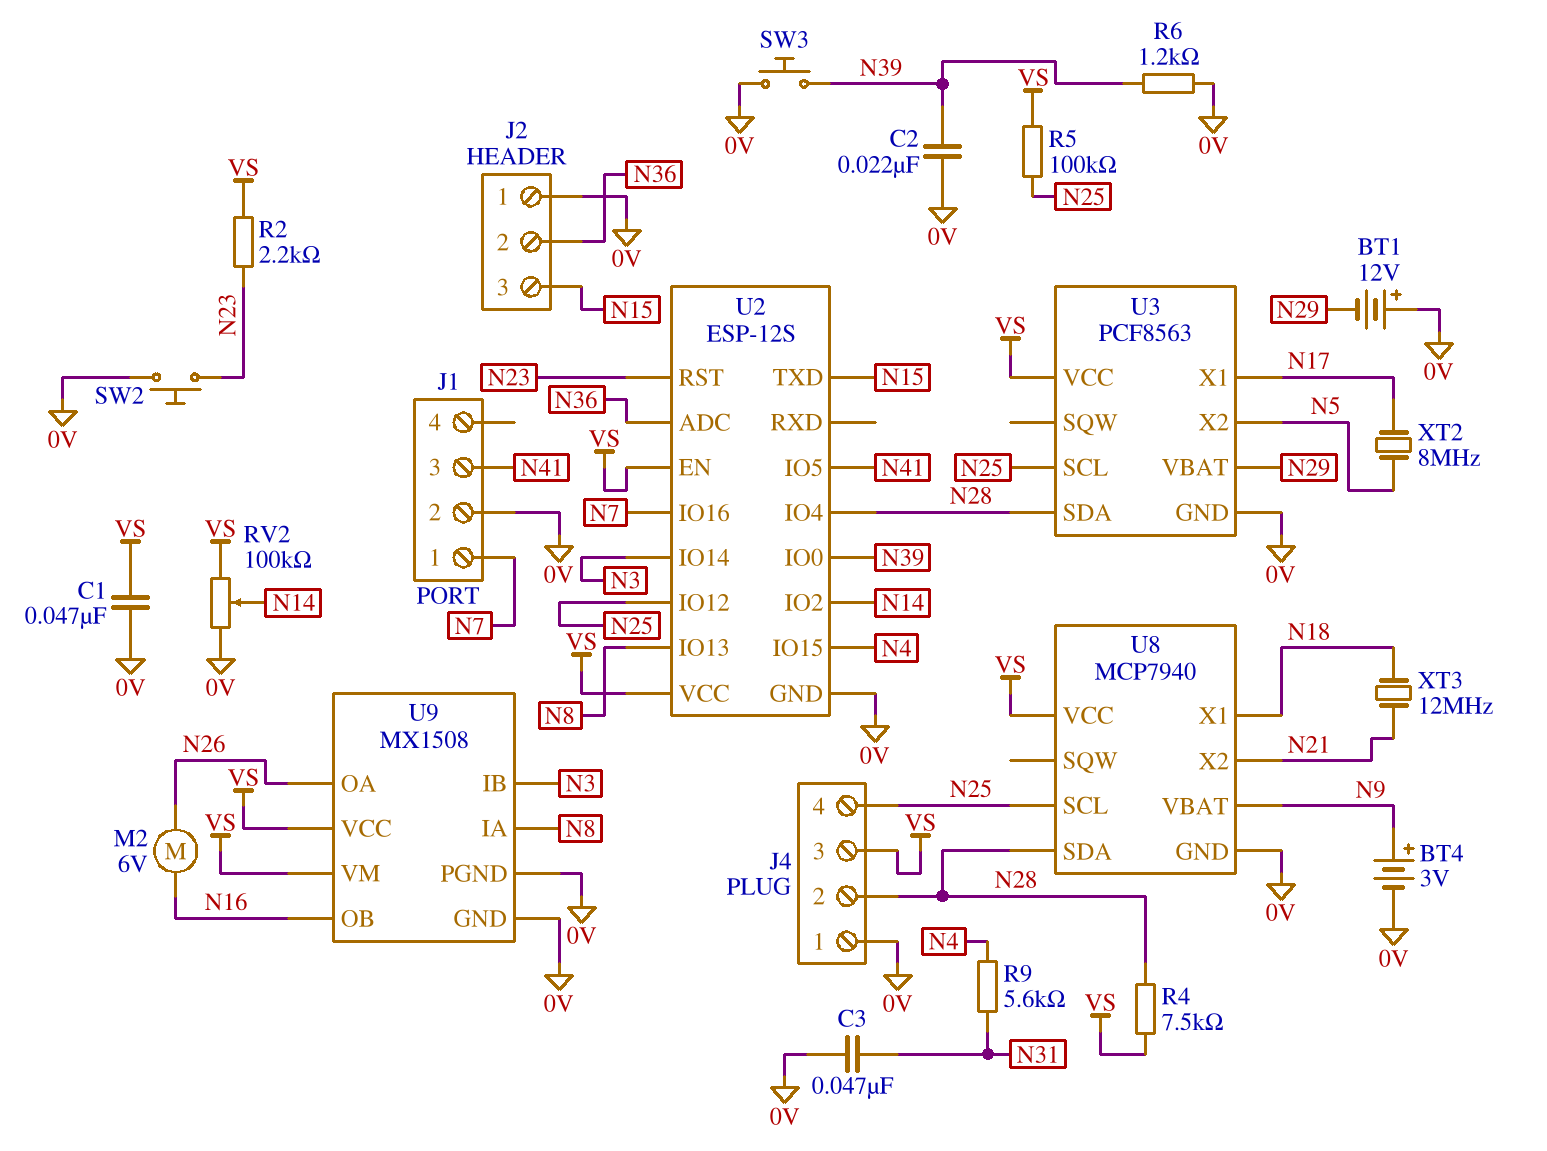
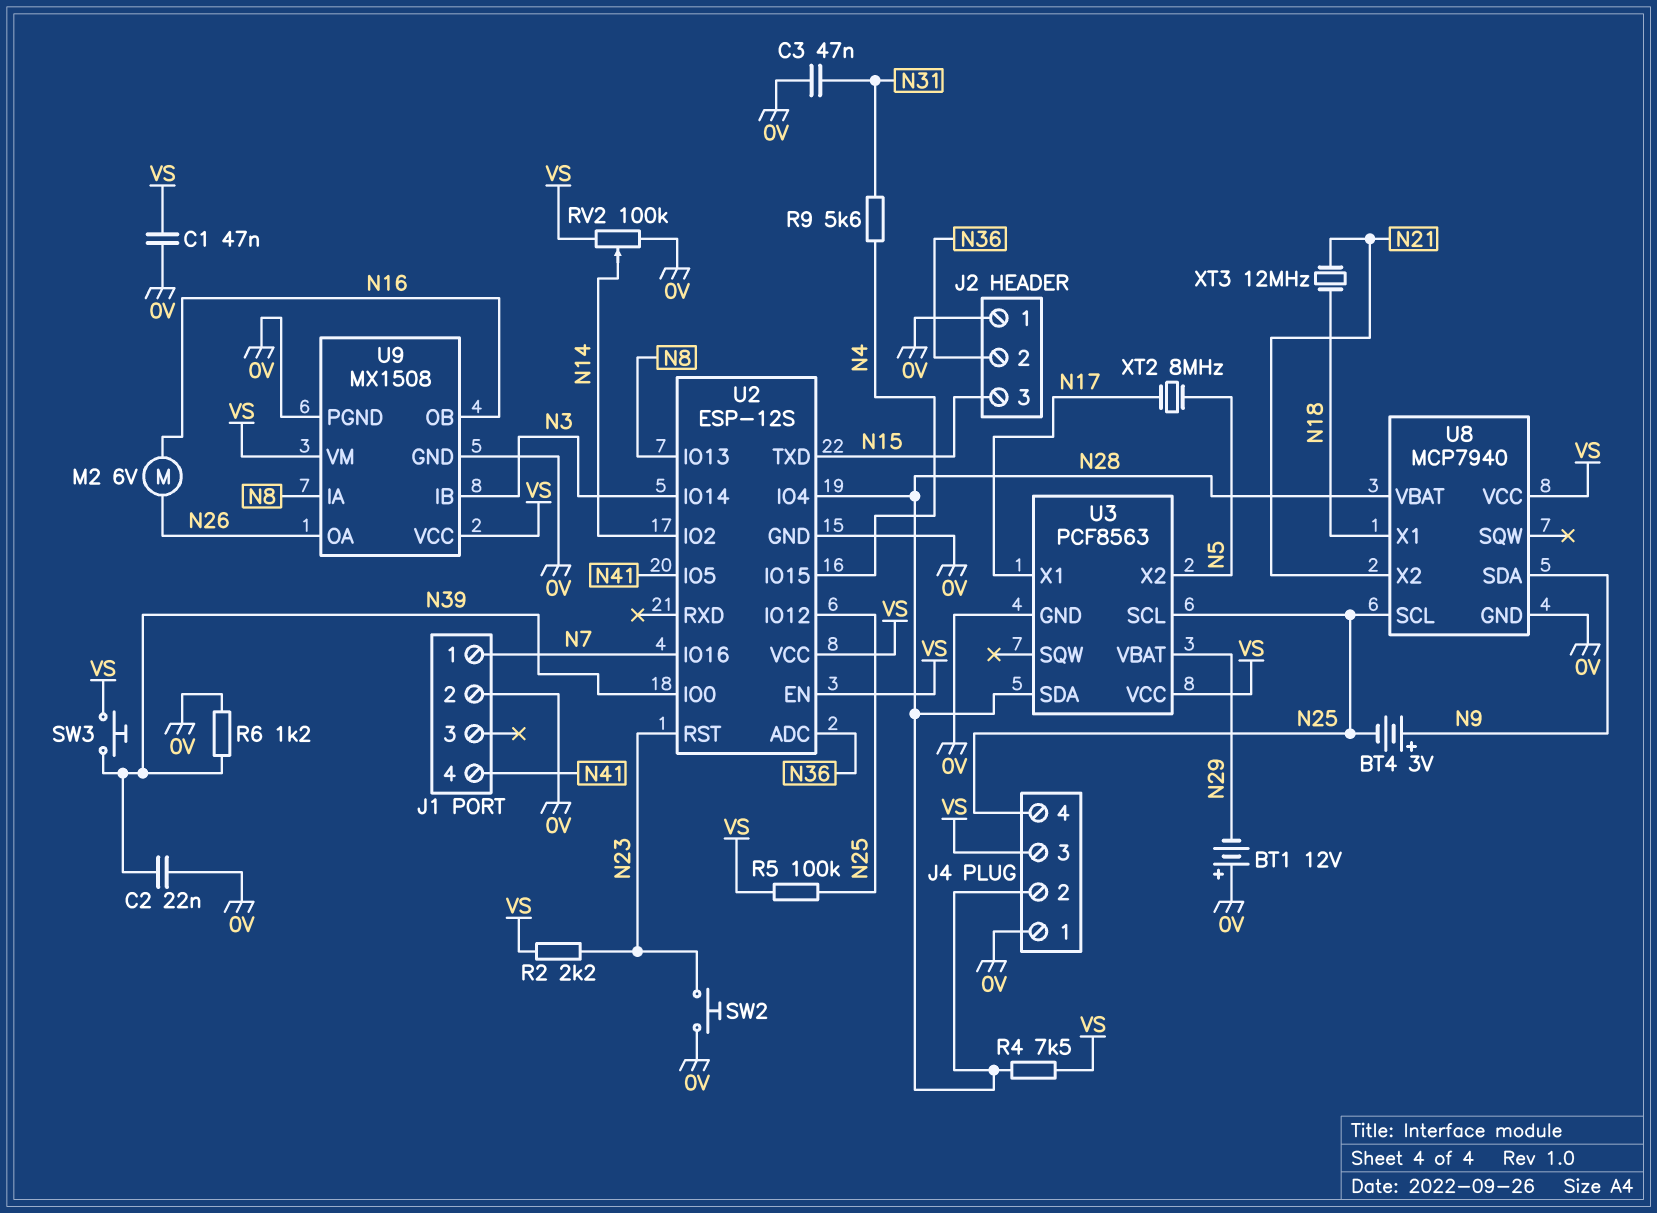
BT4: 3V (plus N9, minus 0V) -> 3V (plus N9, minus N25)
J1 pin 3: N41 -> none
J1 pin 4: none -> N41
SW3: button (0V, N39) -> button (N39, VS)
U8 pin SDA: N28 -> N9
U8 pin VBAT: N9 -> N28

